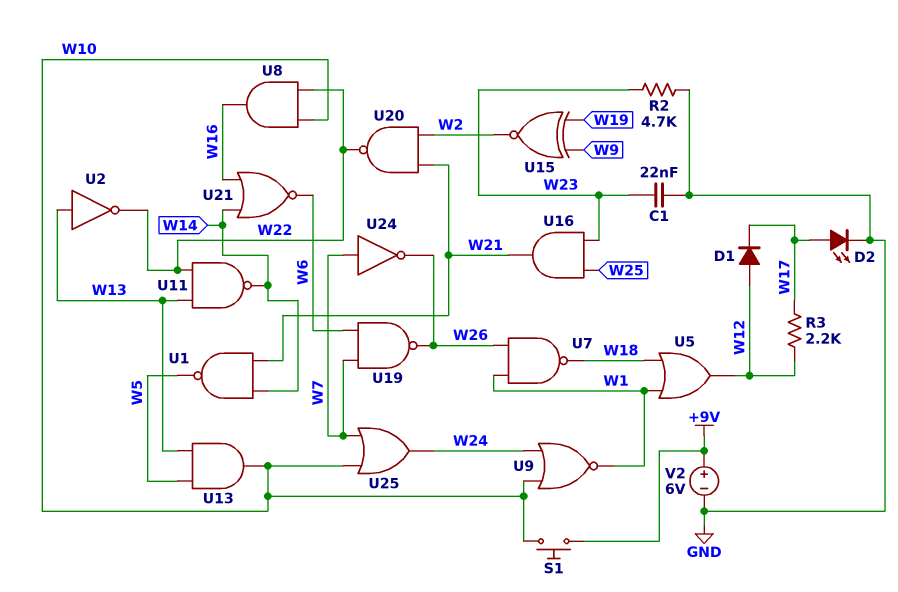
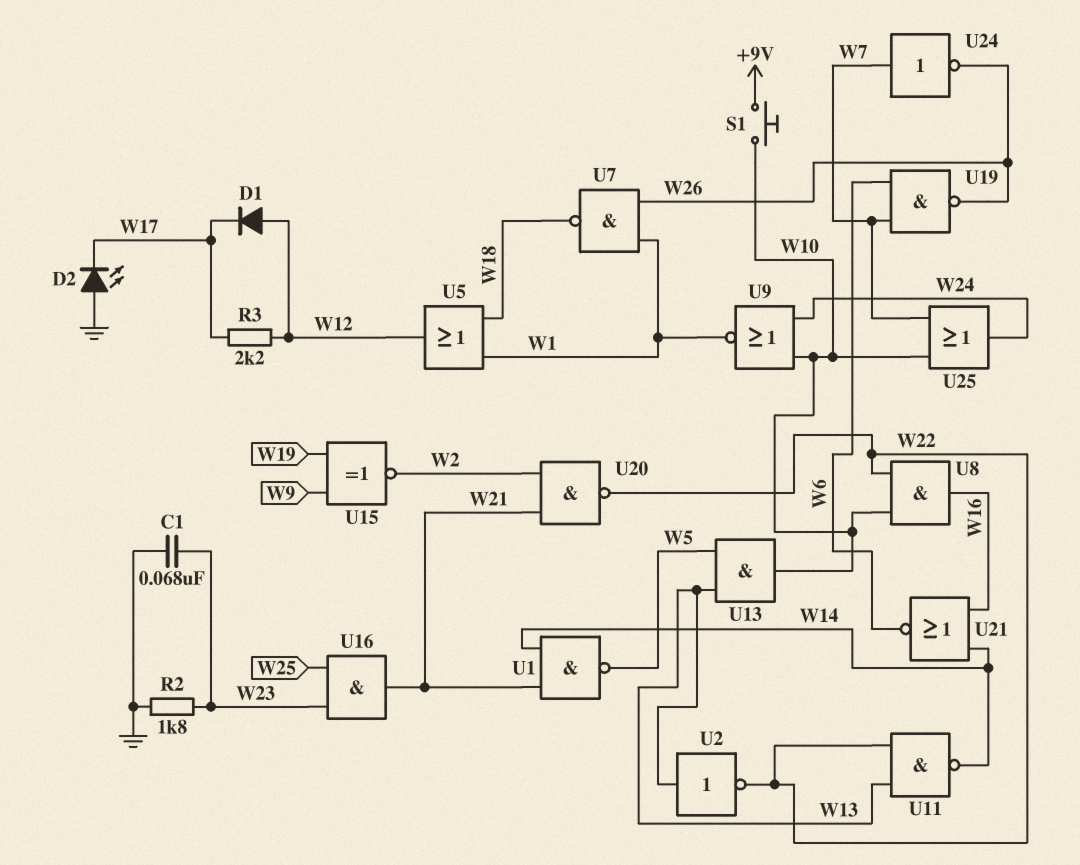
C1: 22nF (GND, W23) -> 68nF (GND, W23)
D2: LED (A W17, K GND) -> LED (A GND, K W17)
R2: 4.7k (GND, W23) -> 1.8k (GND, W23)
V2: 6V (plus +9V, minus GND) -> none

